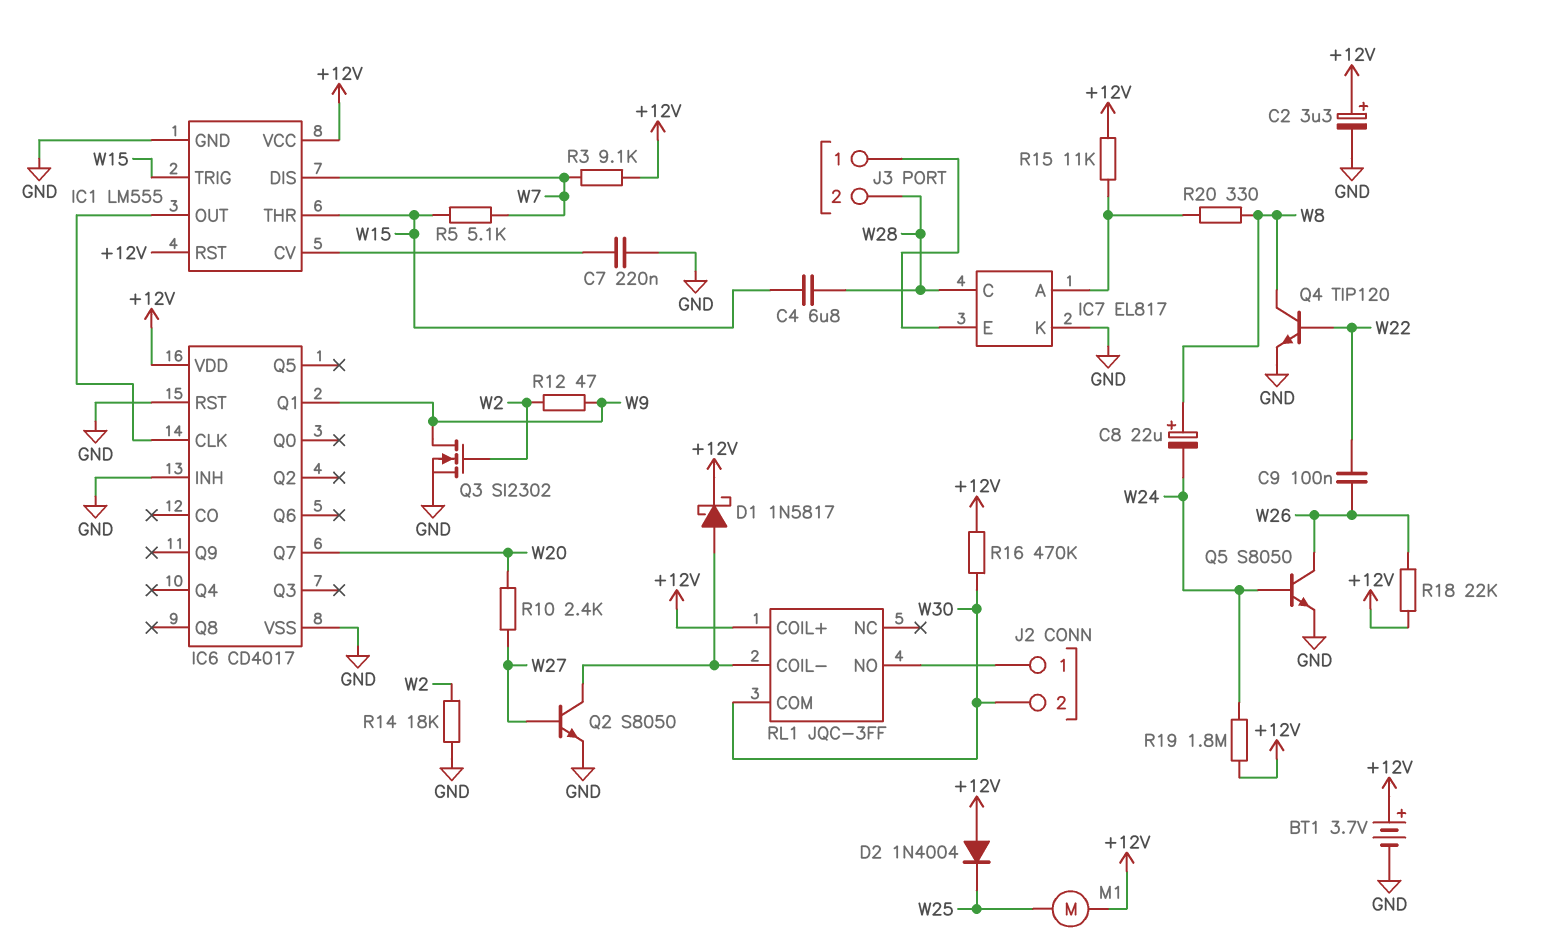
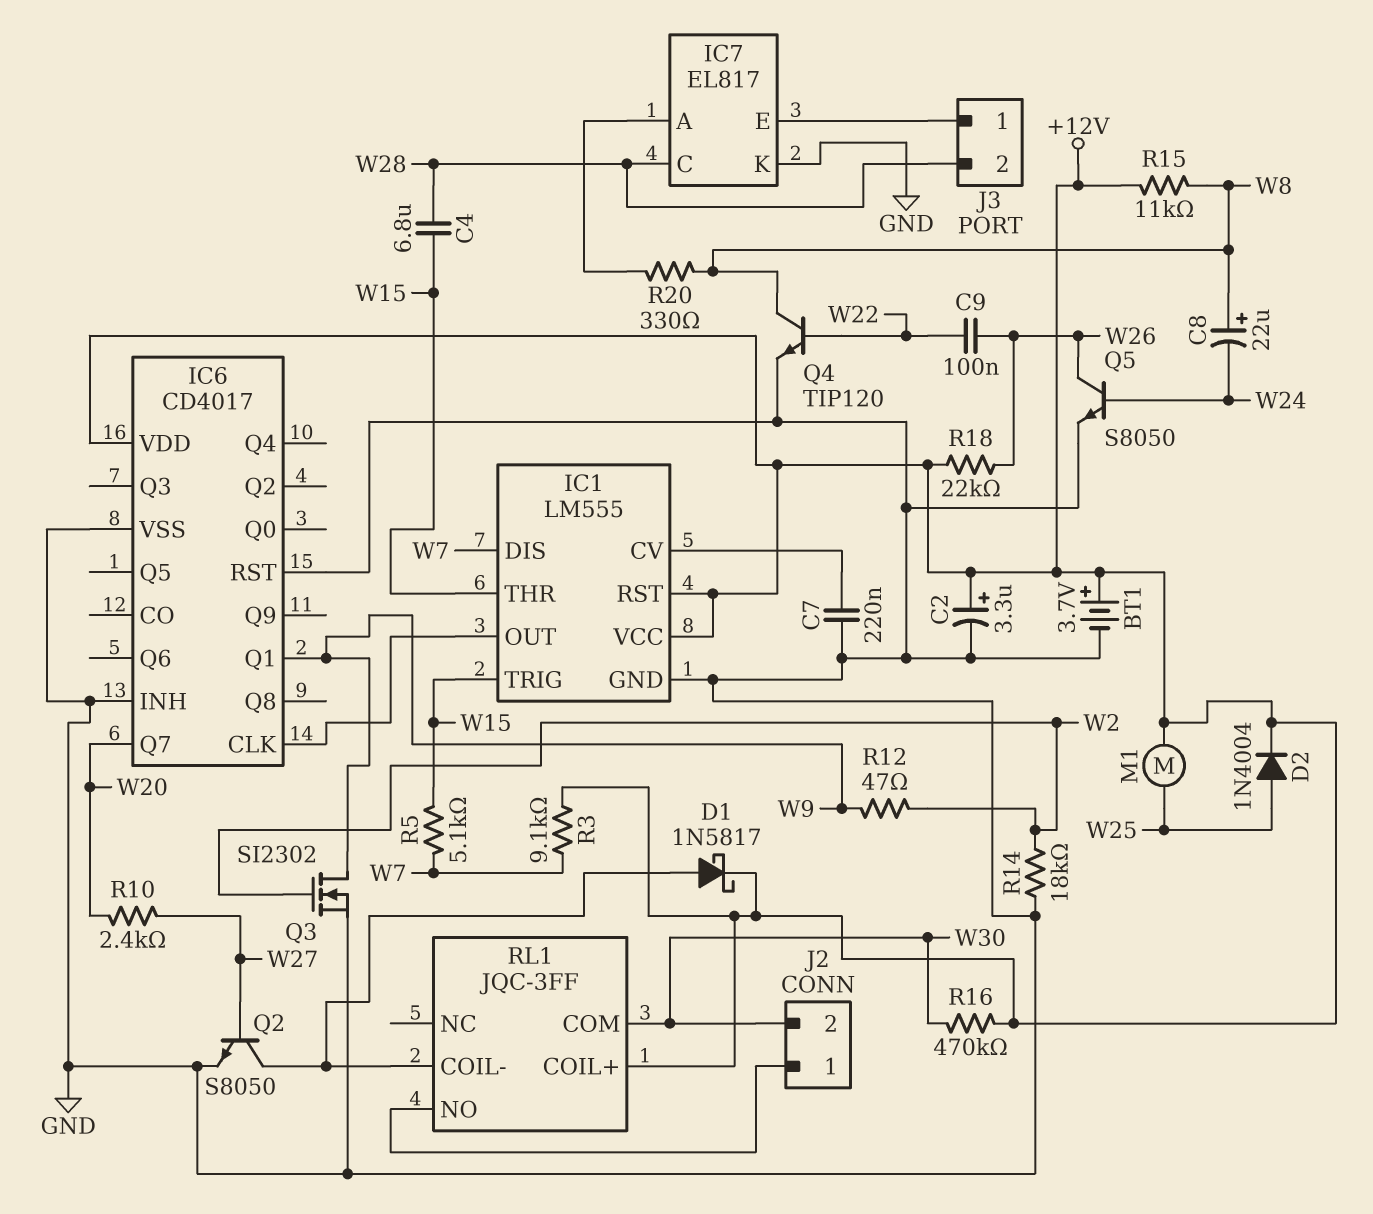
D2: diode 1N4004 (A +12V, K W25) -> diode 1N4004 (A W25, K +12V)
R15: 11k (+12V, IC7/A) -> 11k (+12V, W8)
R19: 1.8M (+12V, W24) -> none

